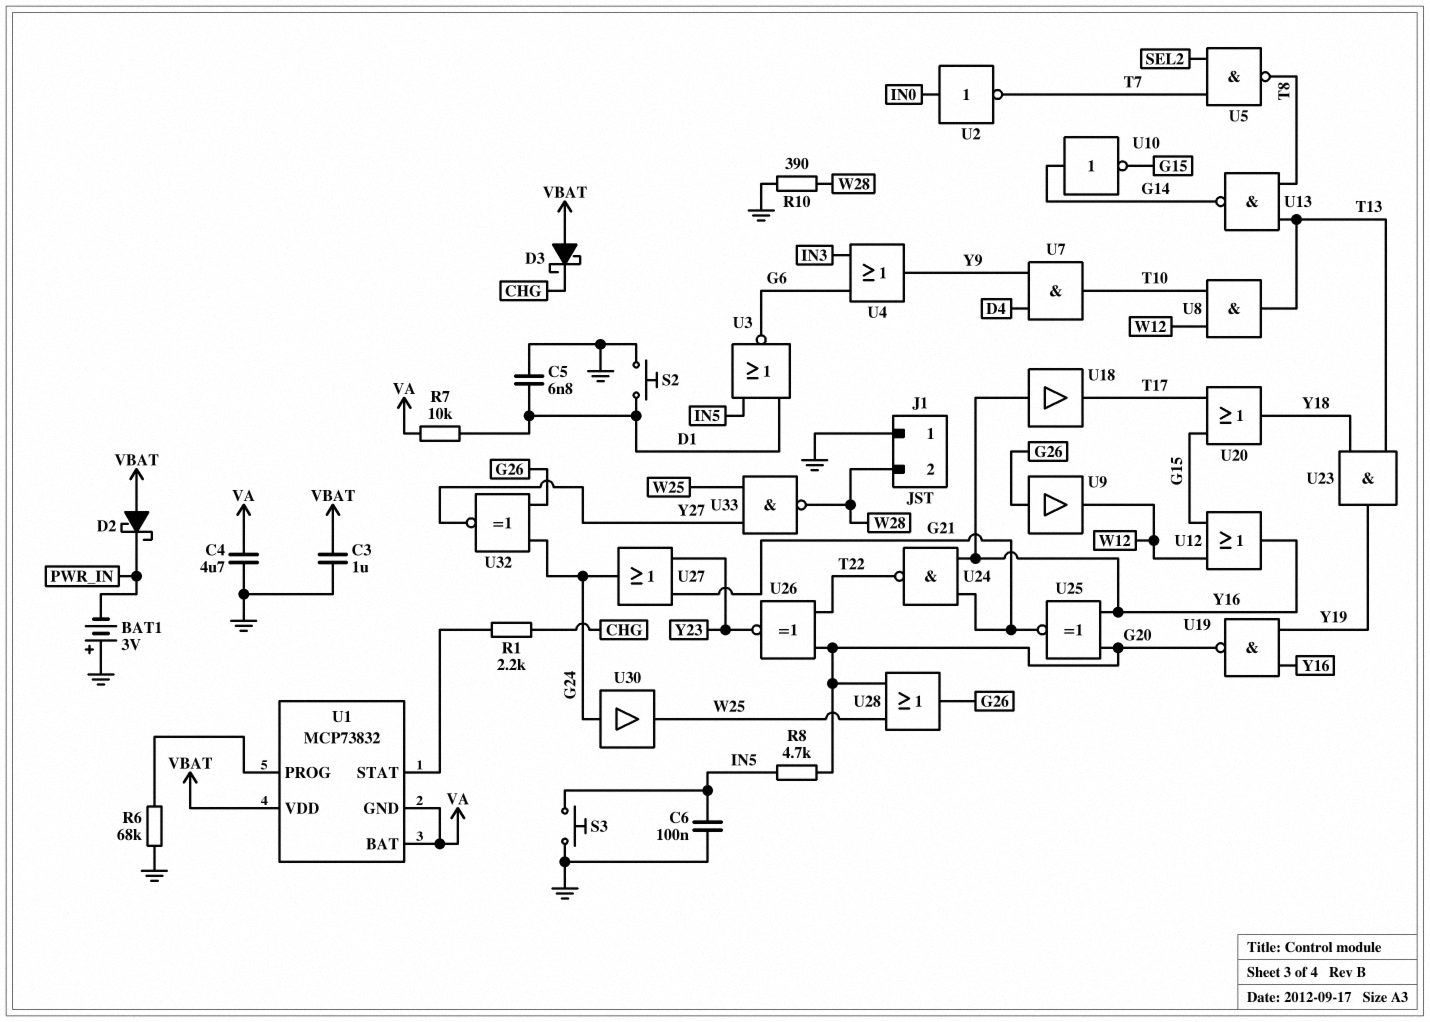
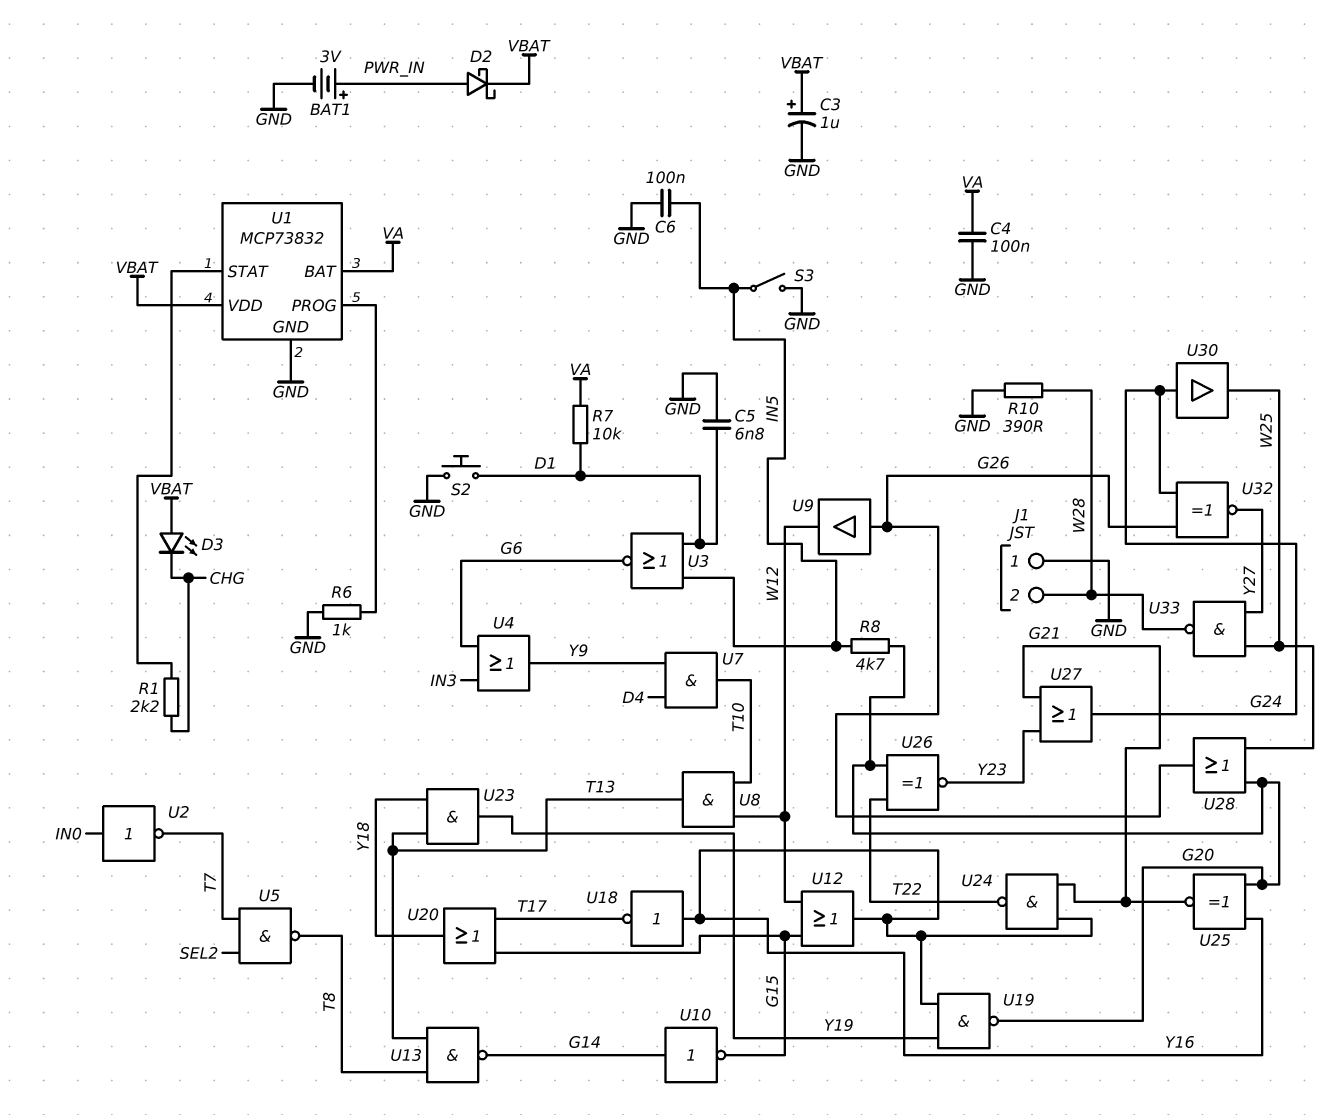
BAT1: 3V (plus GND, minus PWR_IN) -> 3V (plus PWR_IN, minus GND)
C3: 1uF (GND, VBAT) -> 1uF (plus VBAT, minus GND)
C4: 4.7uF (GND, VA) -> 100nF (GND, VA)
D2: schottky (A VBAT, K PWR_IN) -> schottky (A PWR_IN, K VBAT)
D3: schottky (A VBAT, K CHG) -> LED (A VBAT, K CHG)
R6: 68k (GND, U1/PROG) -> 1k (GND, U1/PROG)
S3: button (GND, IN5) -> switch (GND, IN5)
U1 pin GND: VA -> GND
U18: buffer (in Y16, out T17) -> NOT (in Y16, out T17)

